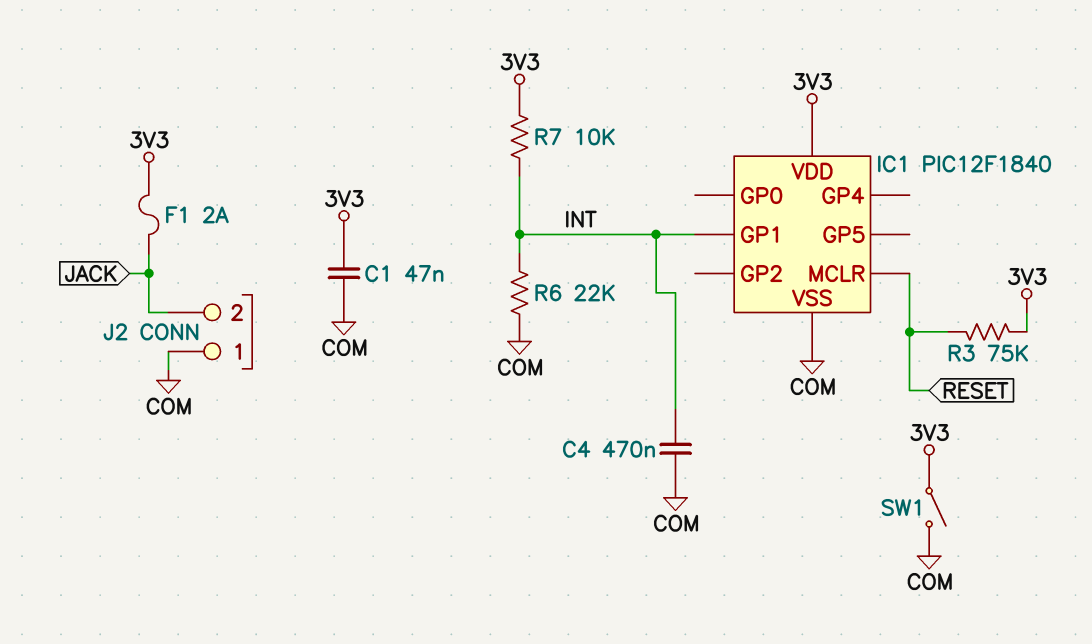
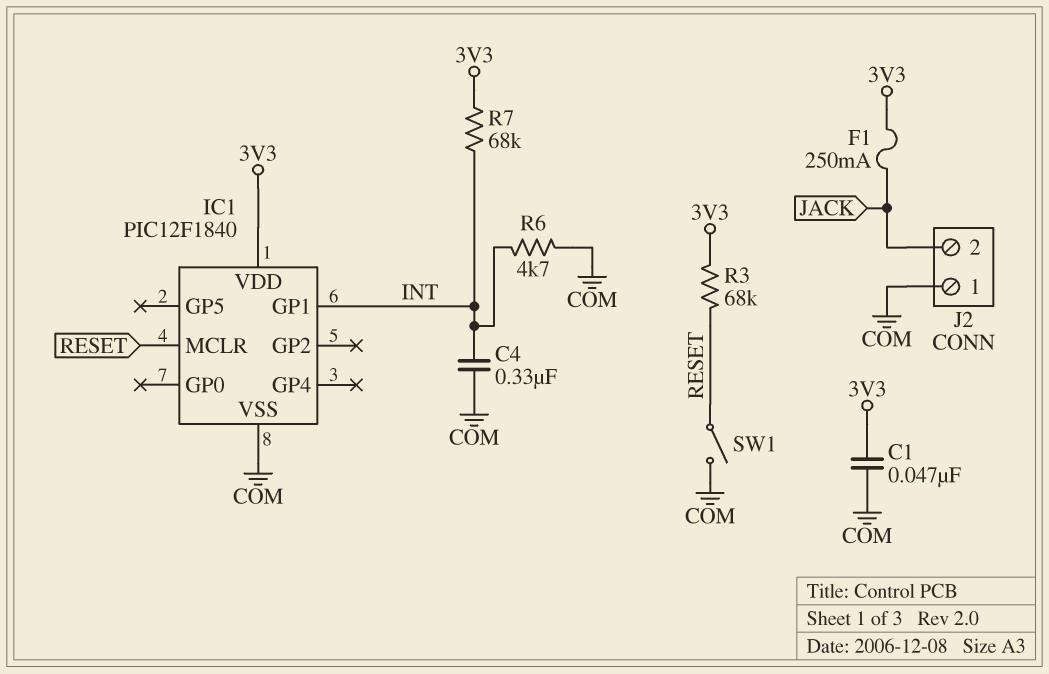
C4: 470nF (COM, INT) -> 330nF (COM, INT)
F1: 2A (3V3, JACK) -> 250mA (3V3, JACK)
R3: 75k (3V3, RESET) -> 68k (3V3, RESET)
R6: 22k (COM, INT) -> 4.7k (COM, INT)
R7: 10k (3V3, INT) -> 68k (3V3, INT)
SW1: switch (3V3, COM) -> switch (COM, RESET)

